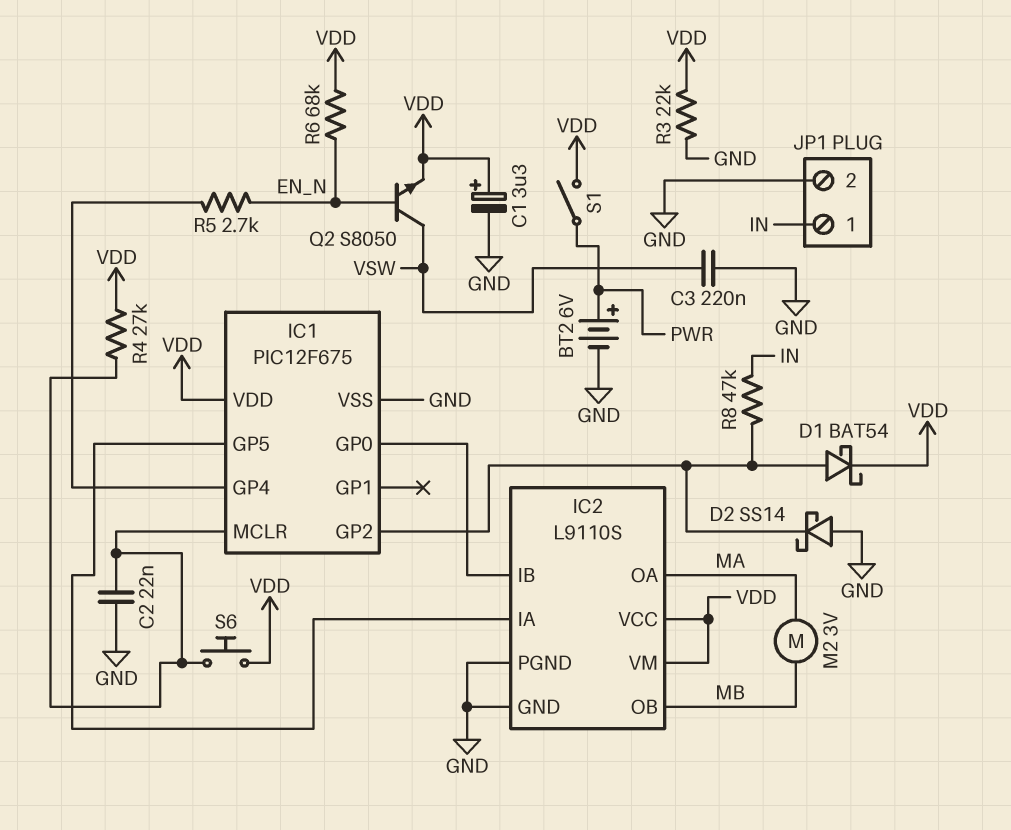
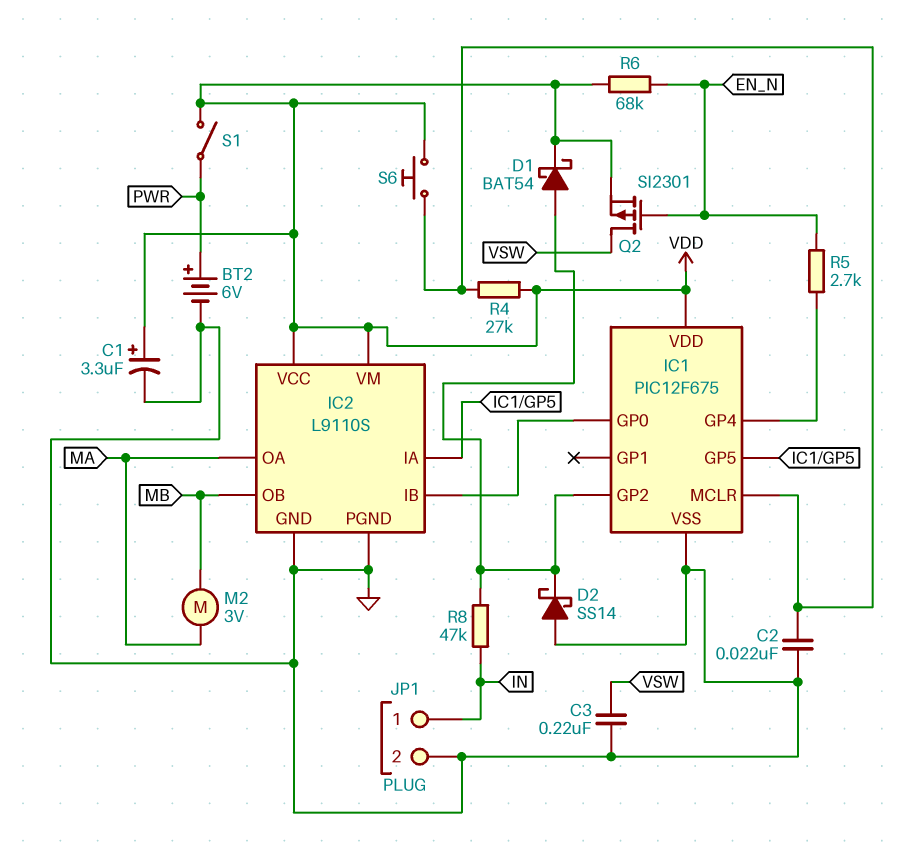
Q2: NPN S8050 (B EN_N, C VSW, E VDD) -> PMOS SI2301 (G EN_N, D VSW, S VDD)
R3: 22k (GND, VDD) -> none

